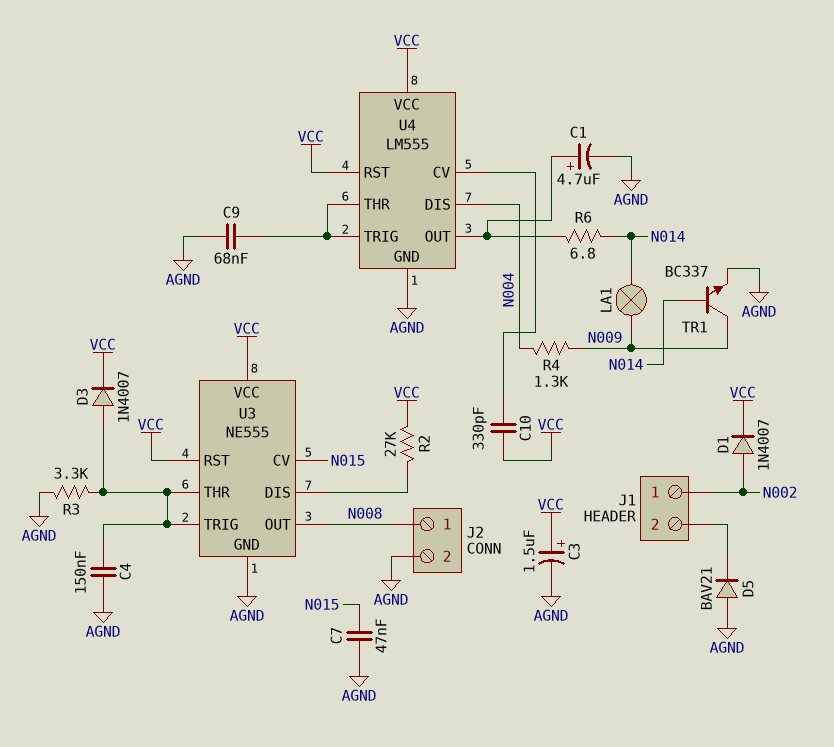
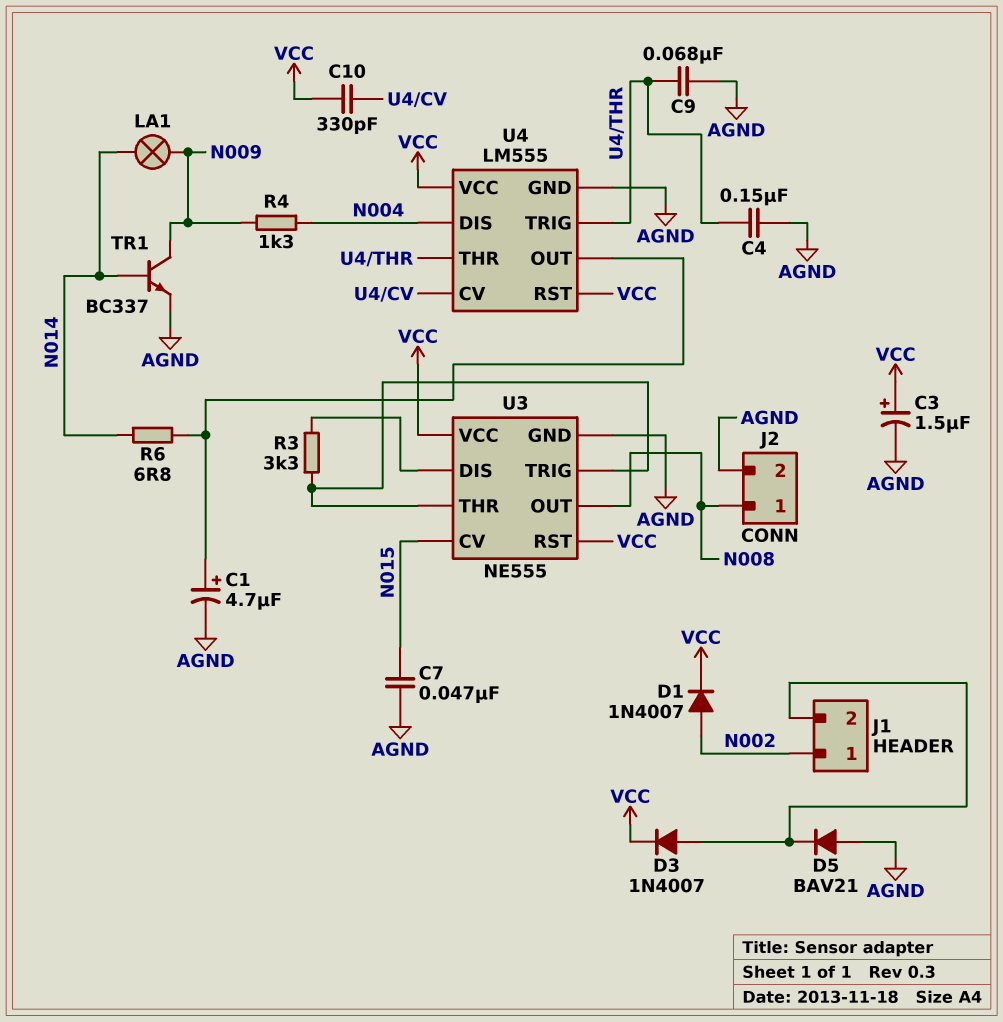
C4: 150nF (AGND, U3/THR) -> 150nF (AGND, U4/THR)
D3: diode 1N4007 (A U3/THR, K VCC) -> diode 1N4007 (A J1/2, K VCC)
R2: 27k (U3/DIS, VCC) -> none
R3: 3.3k (AGND, U3/THR) -> 3.3k (U3/DIS, U3/THR)

